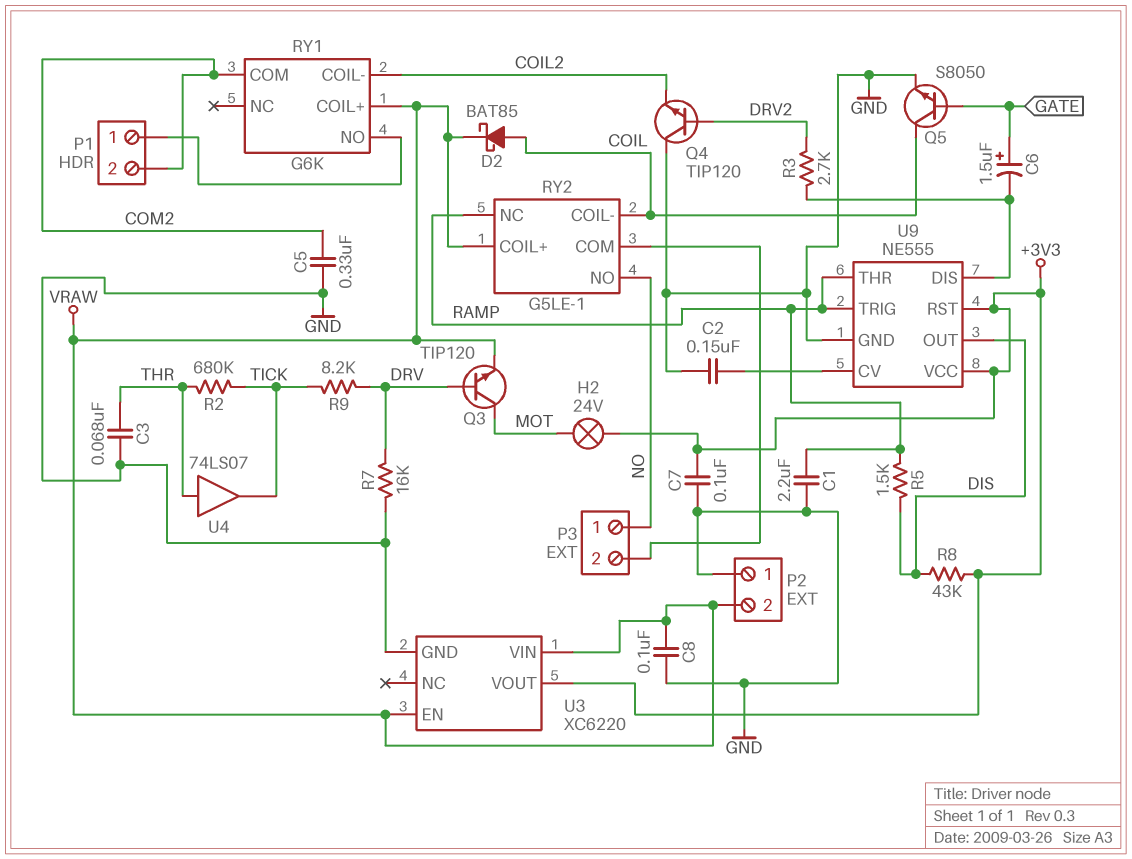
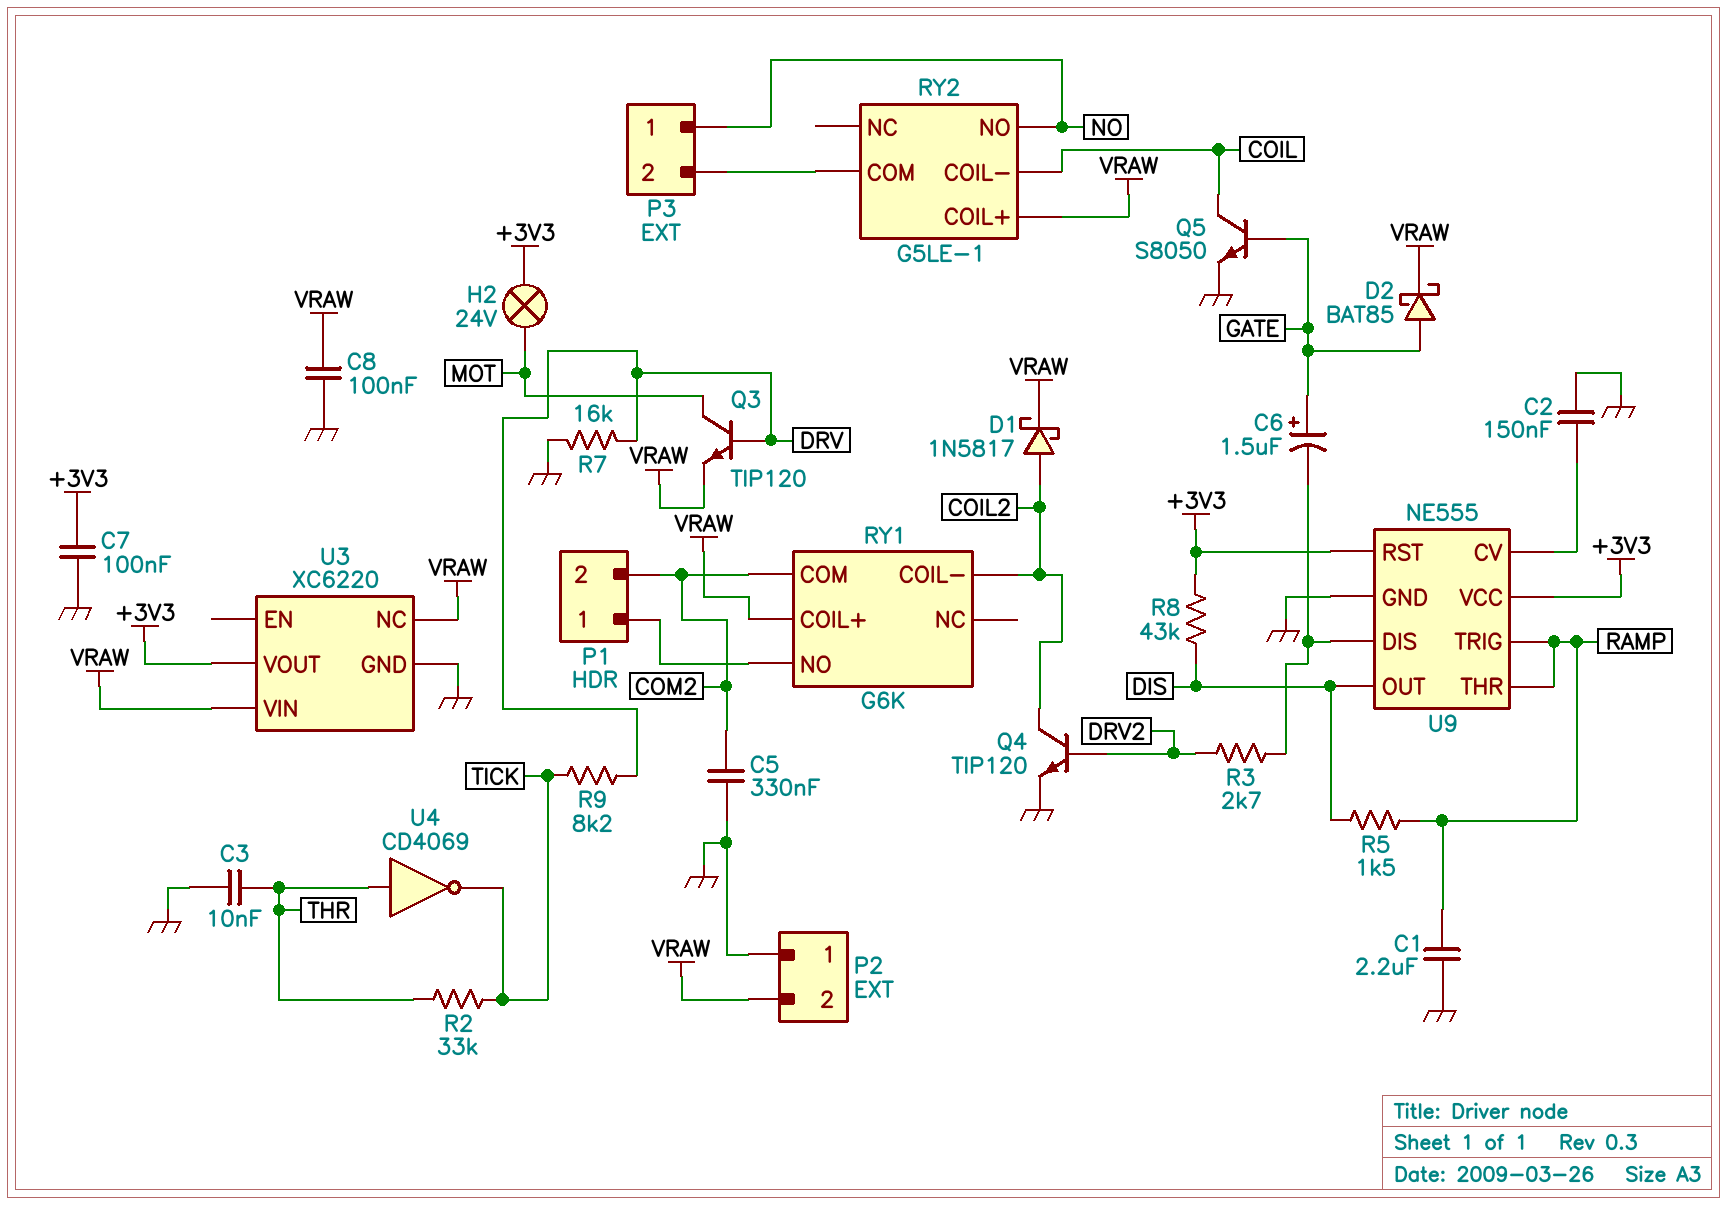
C3: 68nF (GND, THR) -> 10nF (GND, THR)
D1: none -> schottky 1N5817 (A COIL2, K VRAW)
D2: schottky BAT85 (A COIL, K VRAW) -> schottky BAT85 (A GATE, K VRAW)
Q4: NPN TIP120 (B DRV2, C GND, E COIL2) -> NPN TIP120 (B DRV2, C COIL2, E GND)
R2: 680k (THR, TICK) -> 33k (THR, TICK)
RY2 pin NC: RAMP -> none
U3 pin EN: VRAW -> none
U3 pin NC: none -> VRAW
U4: buffer 74LS07 (in THR, out TICK) -> NOT CD4069 (in THR, out TICK)

